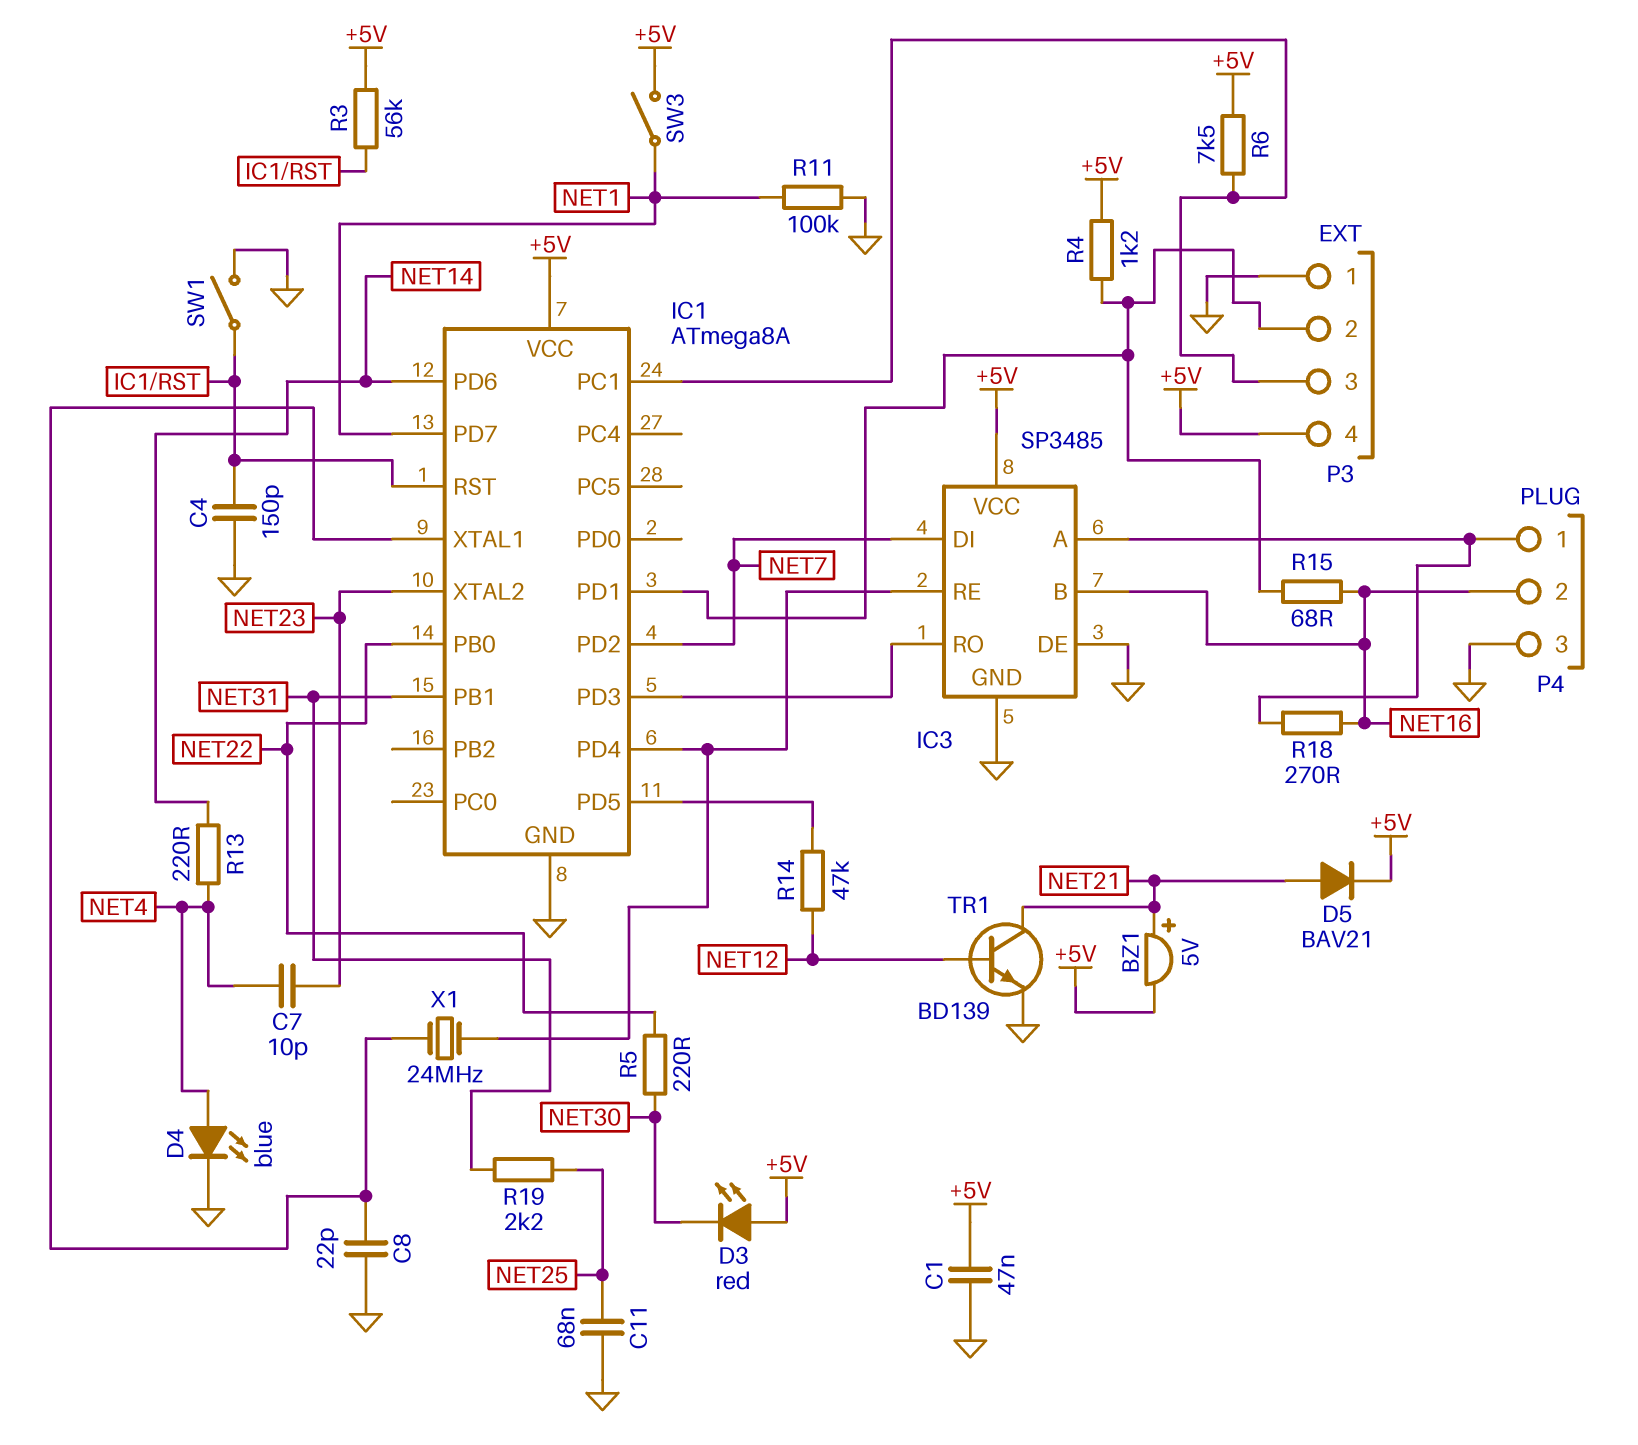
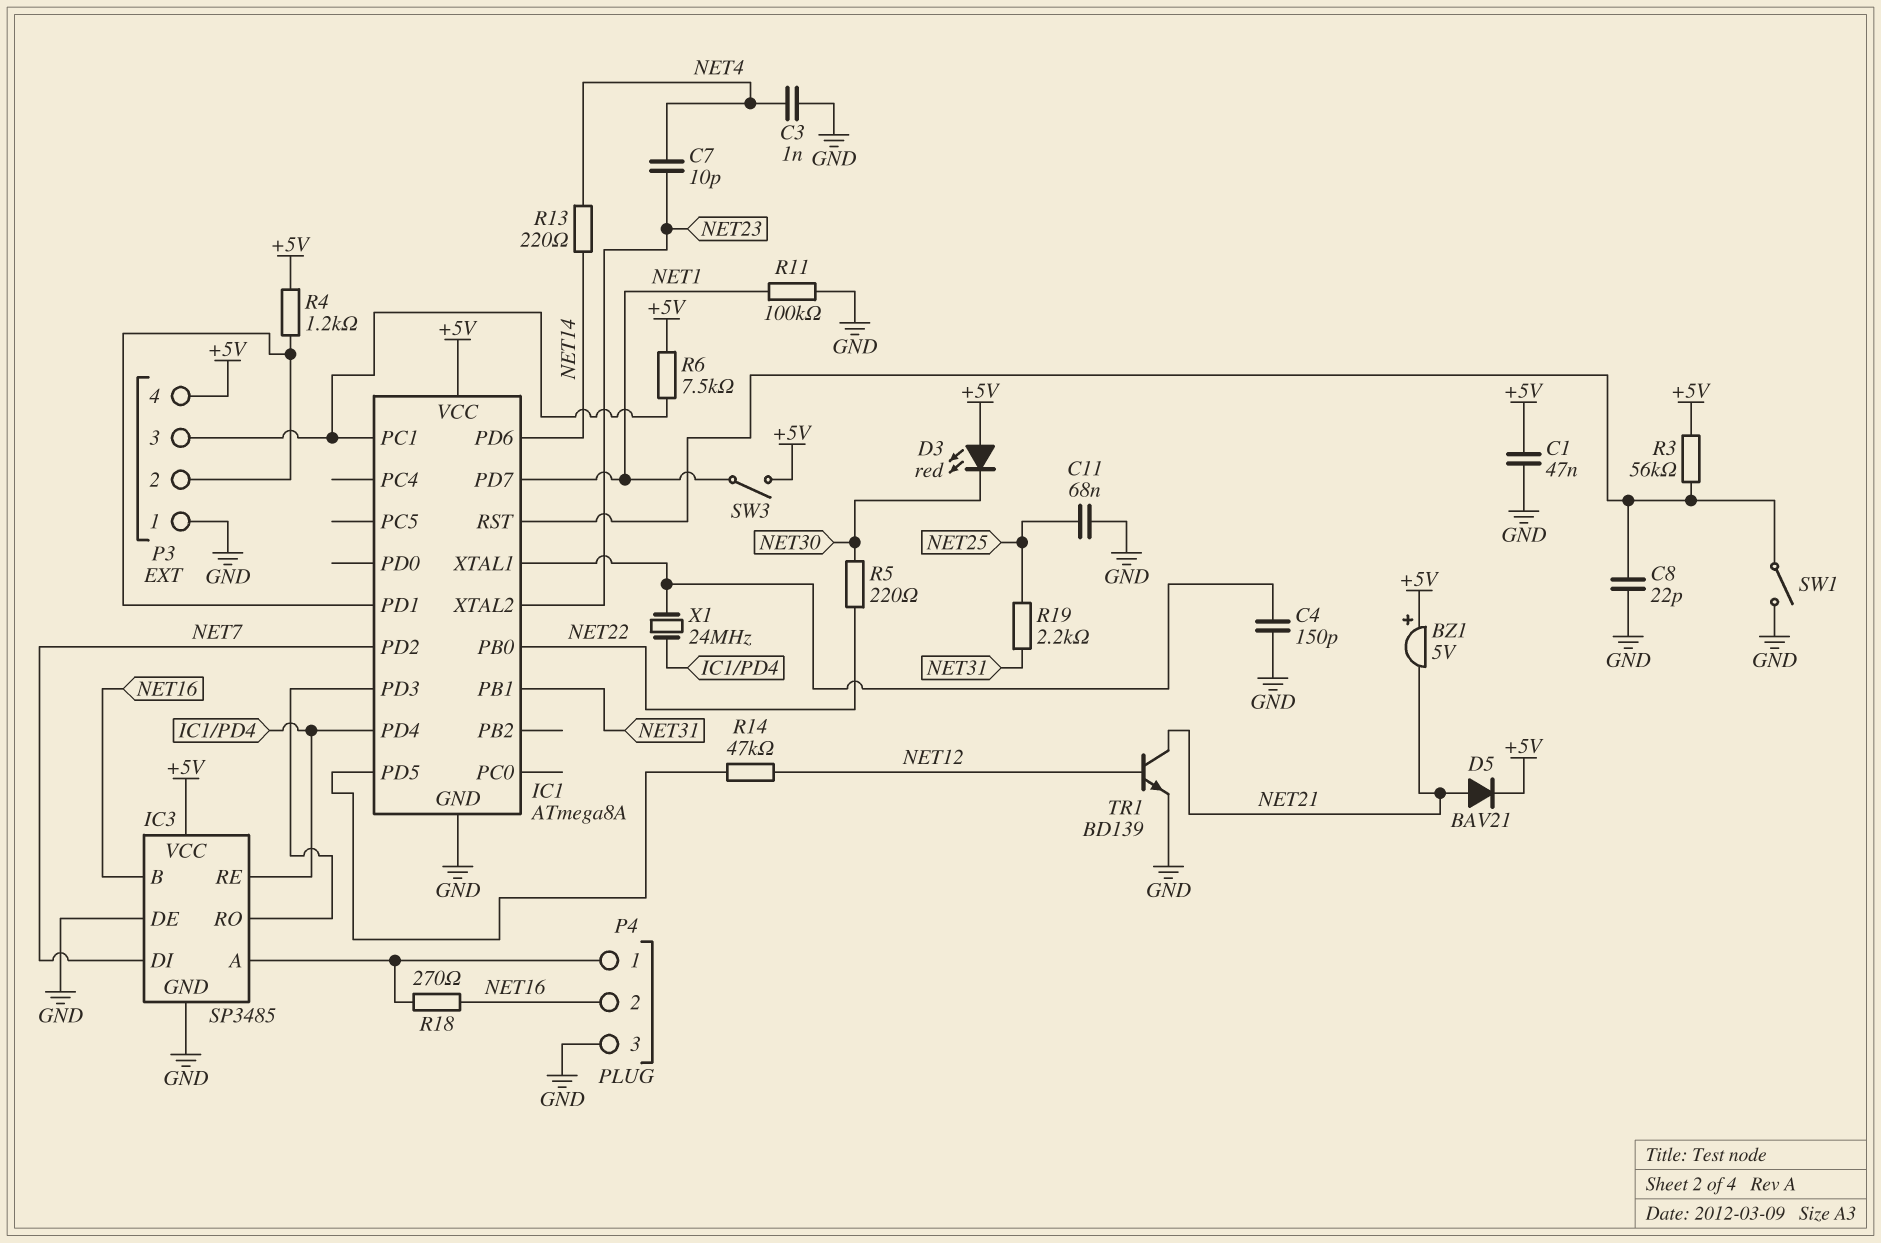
BZ1: buzzer 5V (plus NET21, minus +5V) -> buzzer 5V (plus +5V, minus NET21)
C3: none -> 1nF (GND, NET4)
C4: 150pF (GND, IC1/RST) -> 150pF (GND, IC1/XTAL1)
C8: 22pF (GND, IC1/XTAL1) -> 22pF (GND, IC1/RST)
D4: LED blue (A NET4, K GND) -> none
R15: 68 (IC1/PD1, NET16) -> none

